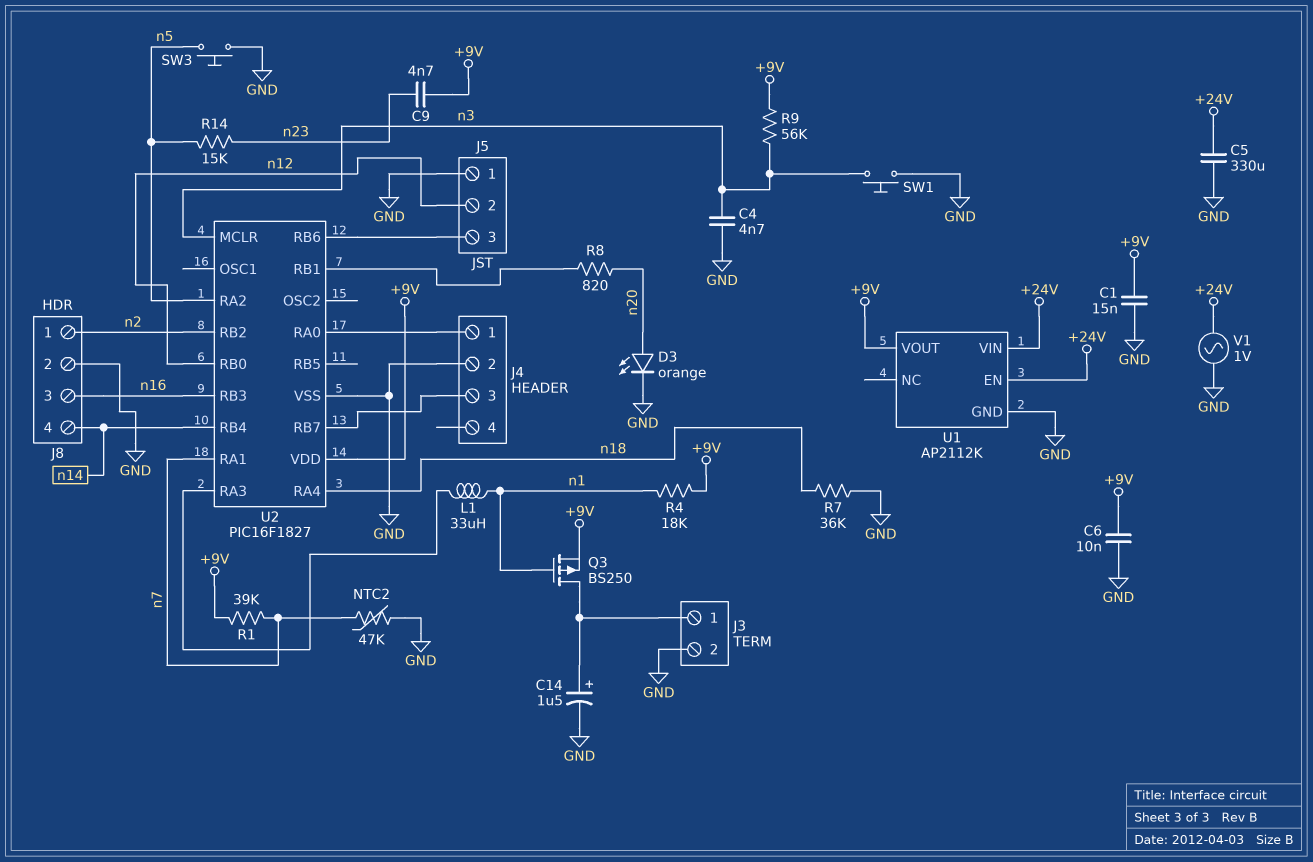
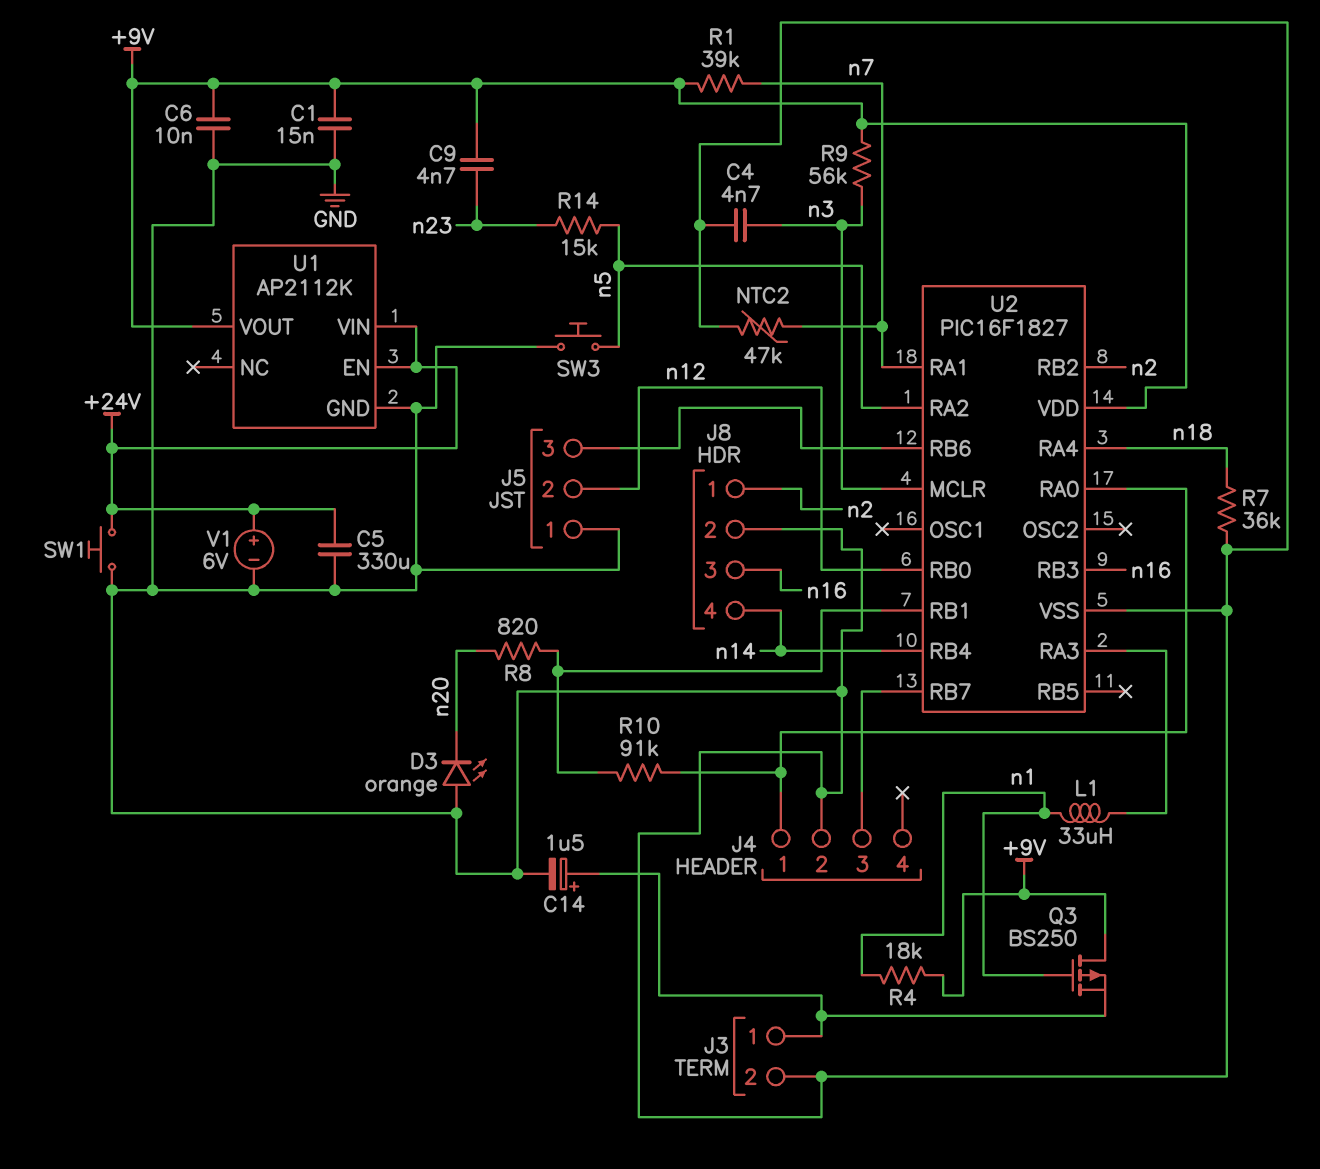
D3: LED orange (A n20, K GND) -> LED orange (A GND, K n20)
Q3: PMOS BS250 (G n1, D J3/1, S +9V) -> PMOS BS250 (G n1, D +9V, S J3/1)
R10: none -> 91k (J4/1, U2/RB1)
SW1: button (GND, n3) -> button (+24V, GND)
V1: AC 1V (+24V, GND) -> 6V (plus +24V, minus GND)

